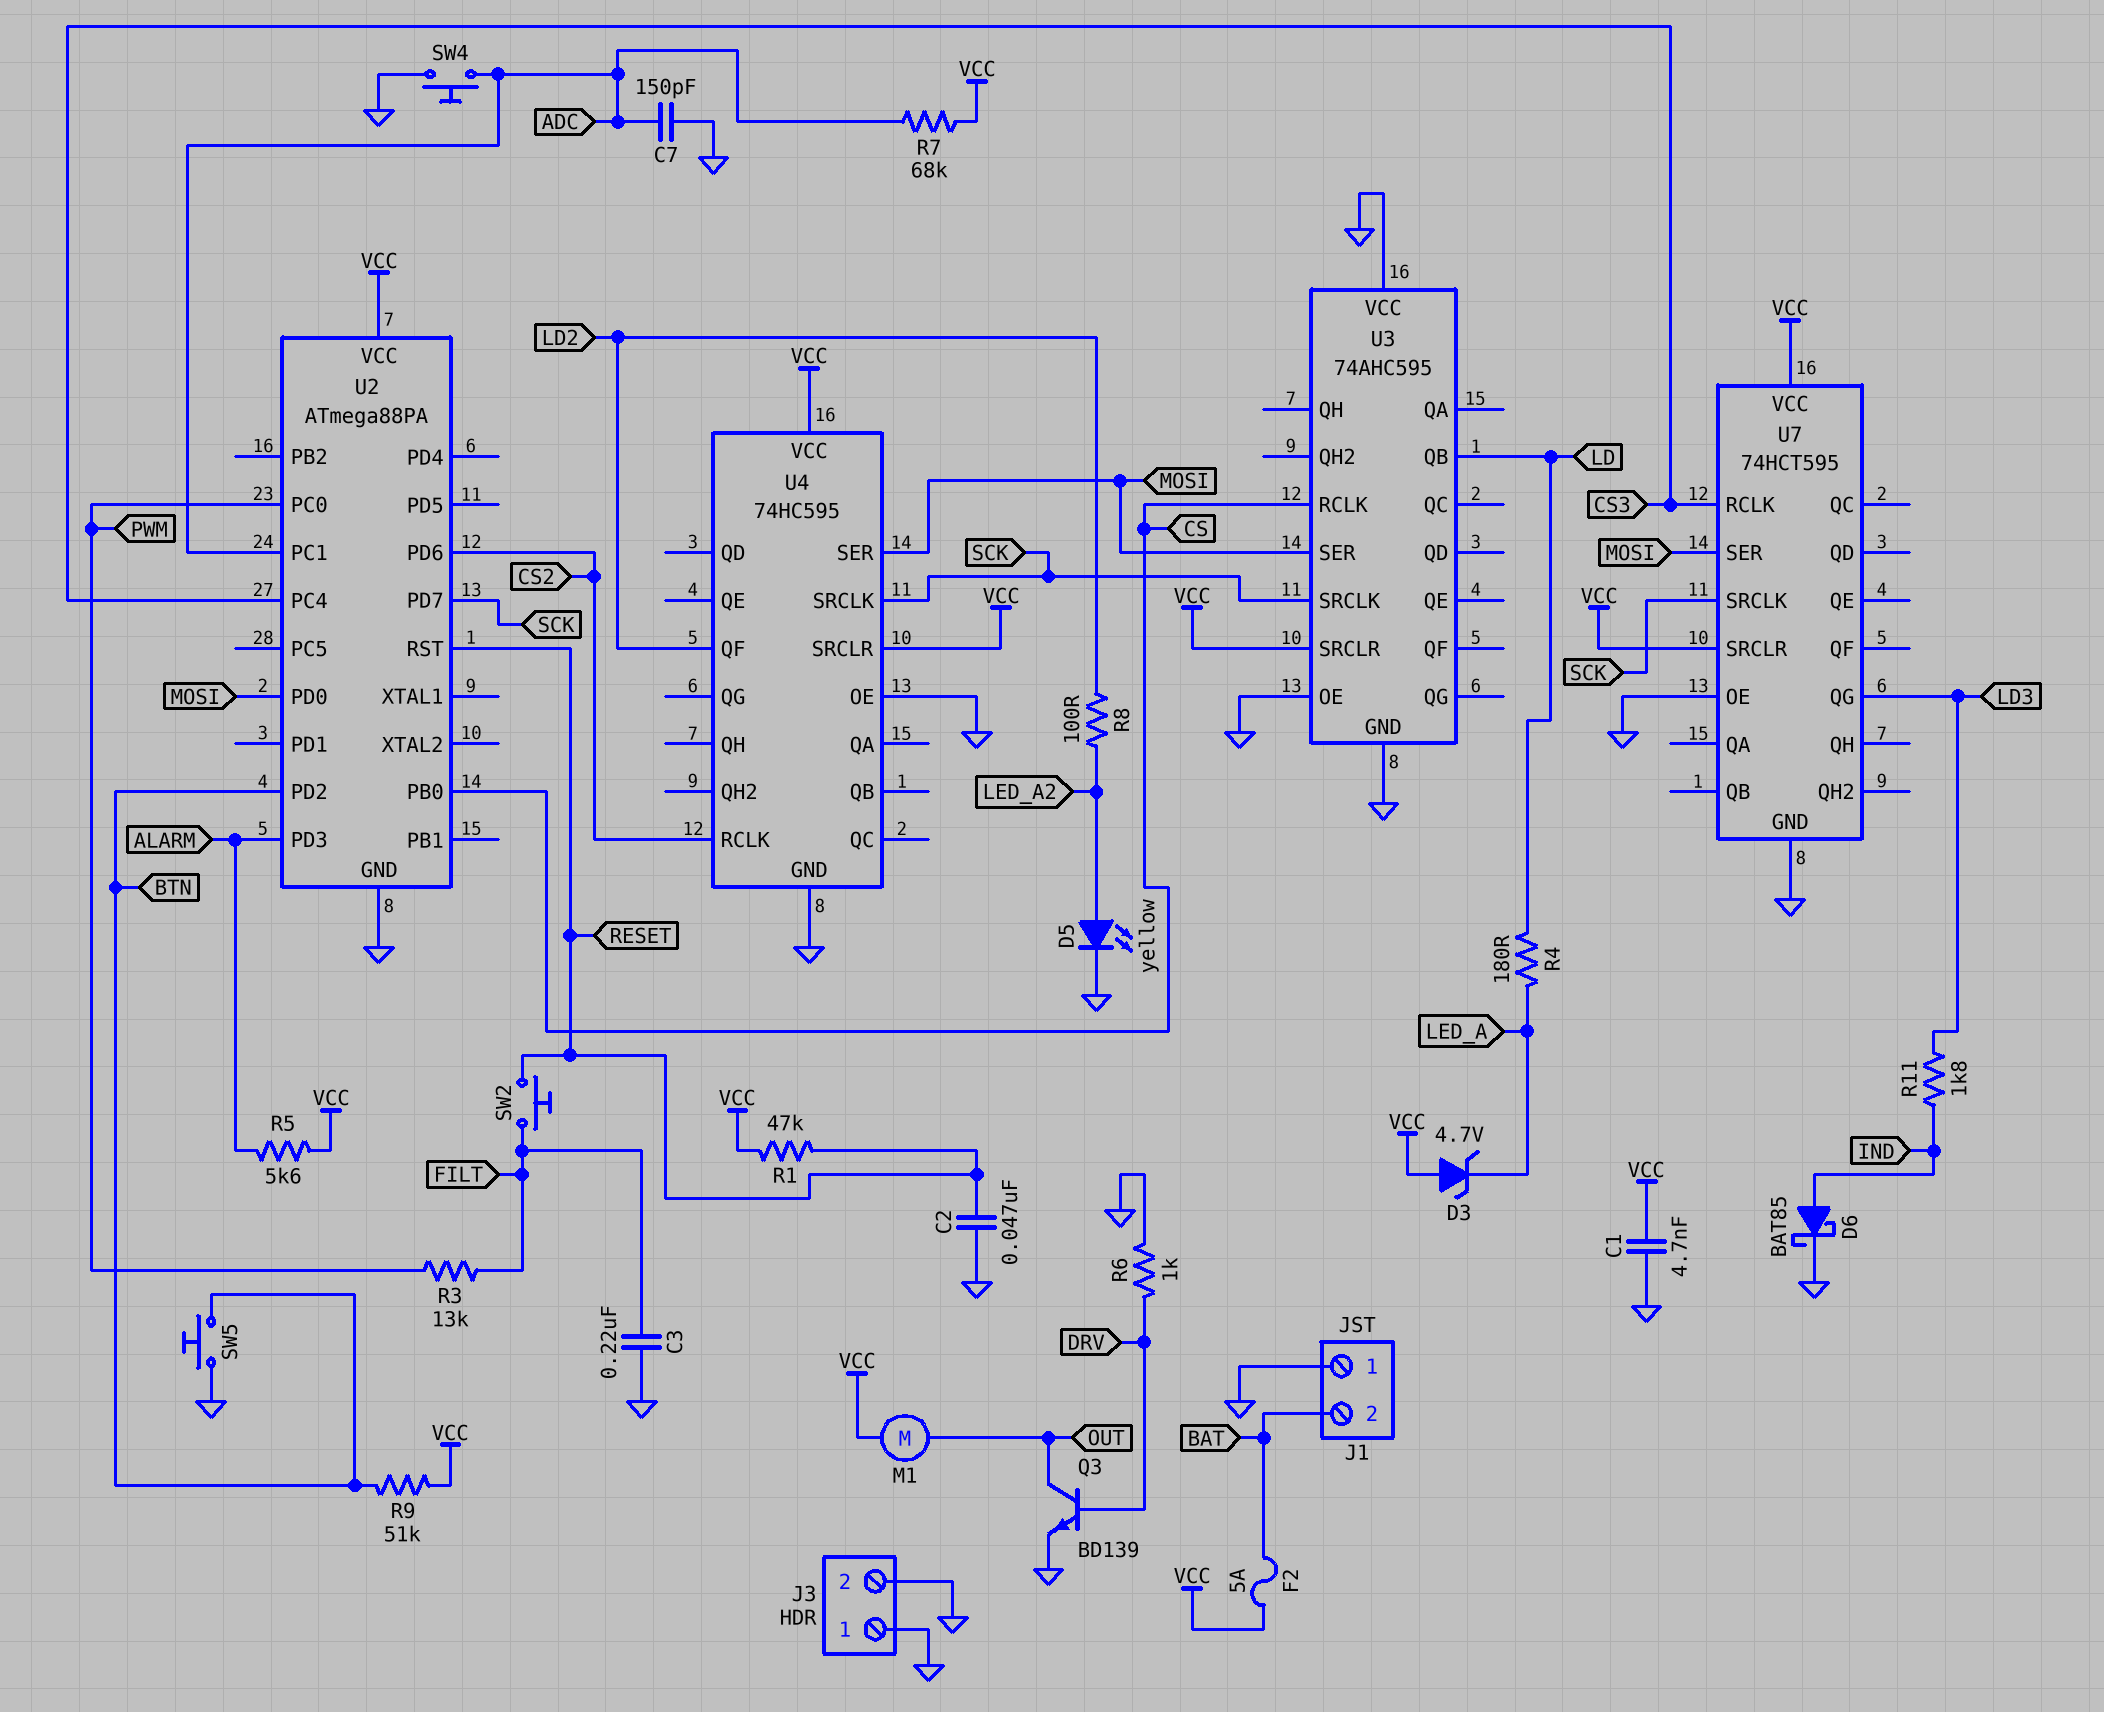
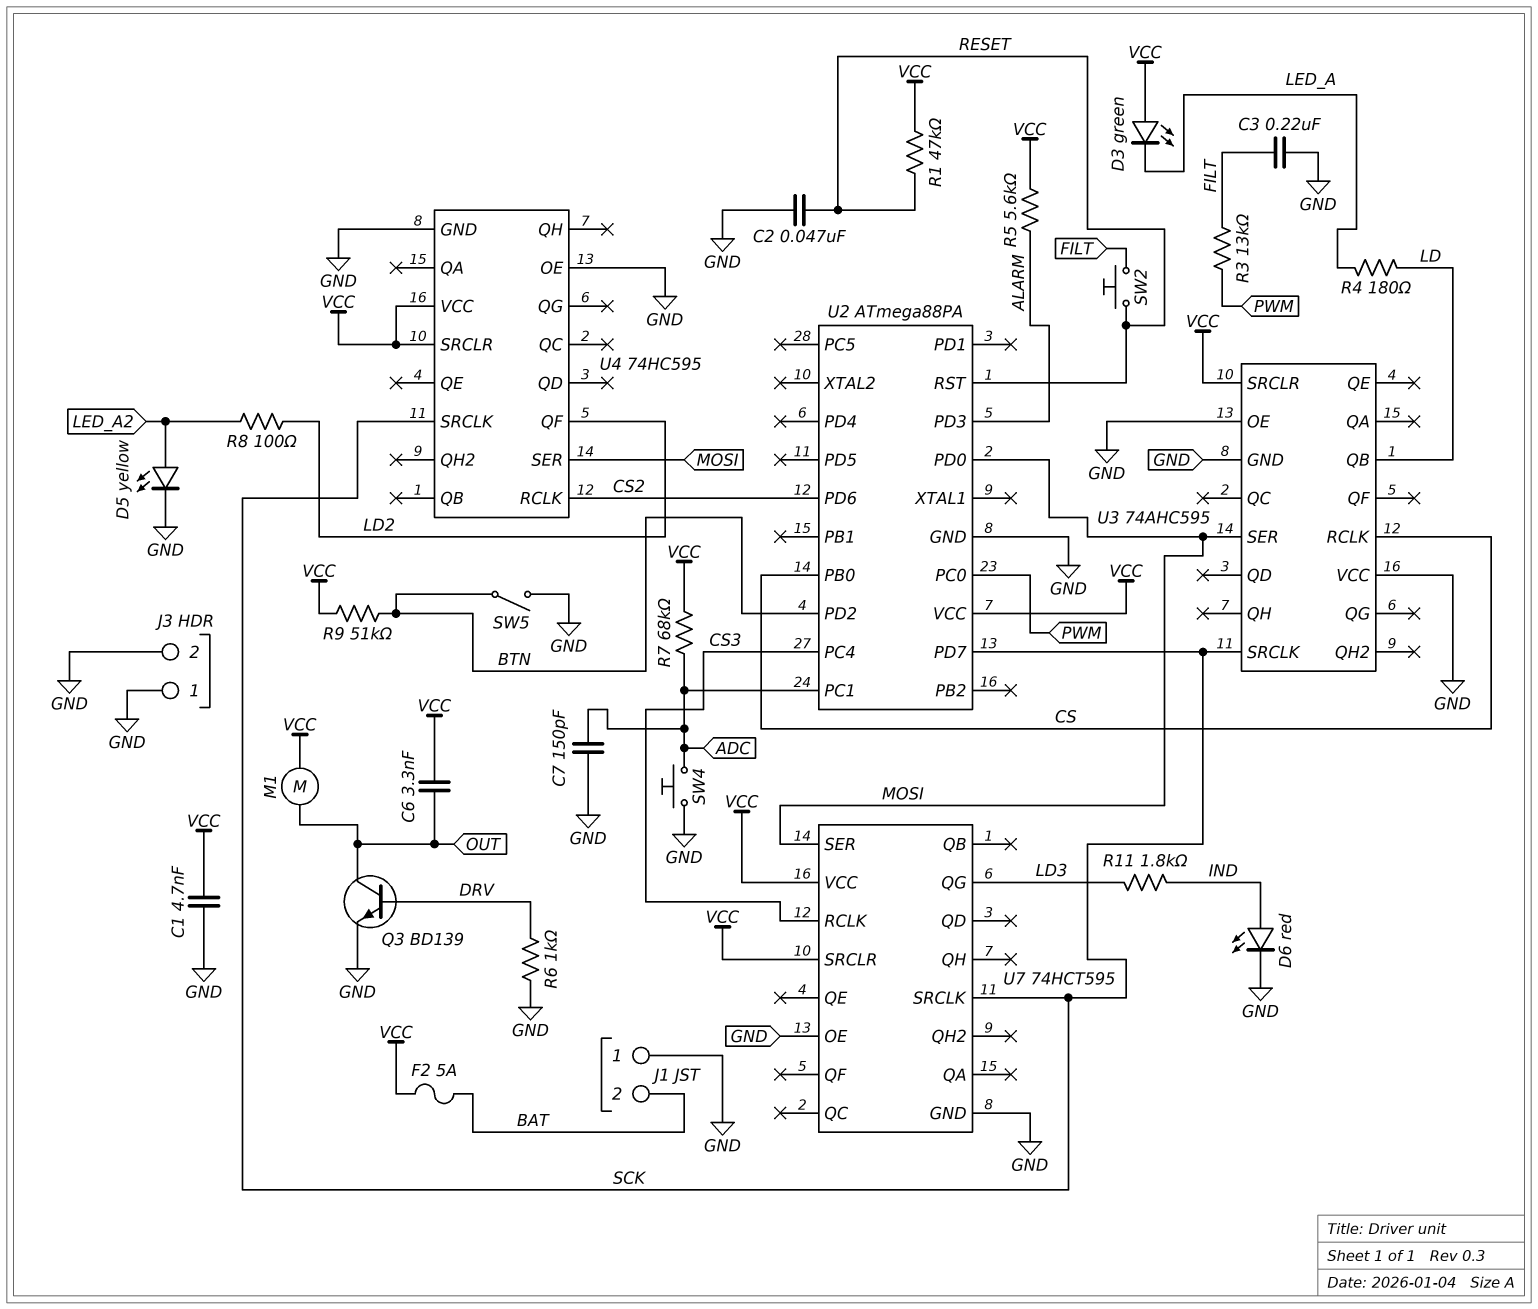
C6: none -> 3.3nF (OUT, VCC)
D3: zener 4.7V (A VCC, K LED_A) -> LED green (A VCC, K LED_A)
D6: schottky BAT85 (A IND, K GND) -> LED red (A IND, K GND)
SW5: button (BTN, GND) -> switch (BTN, GND)

